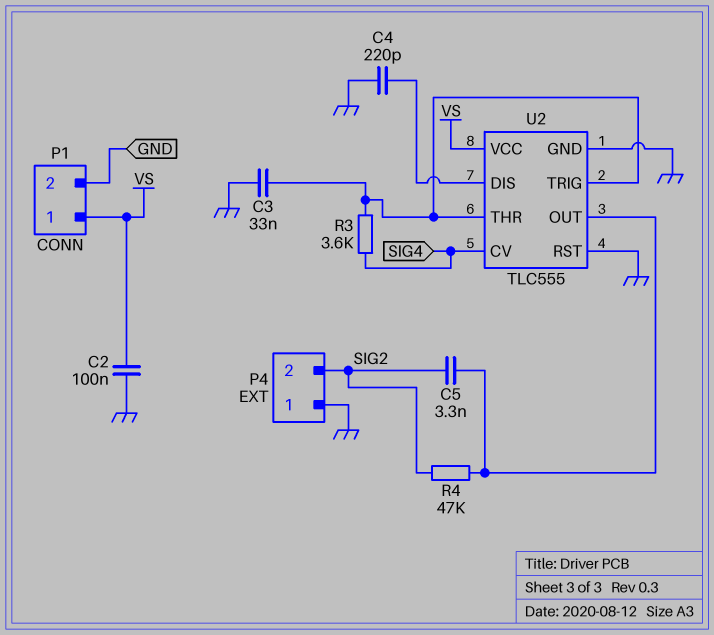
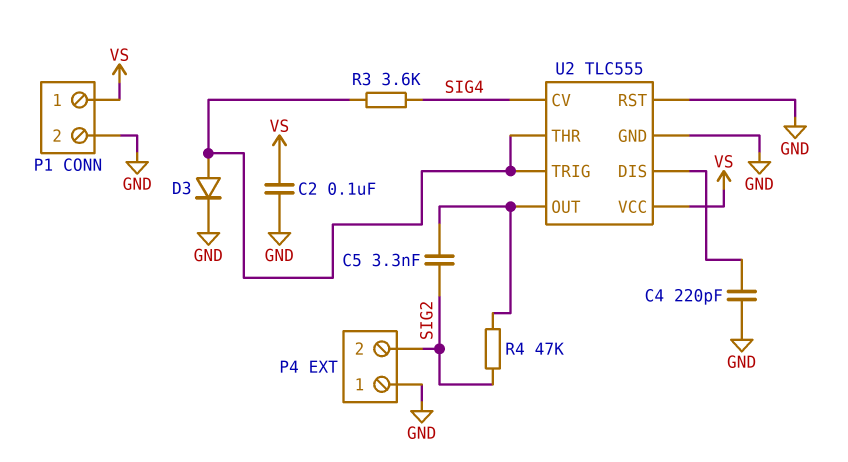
C3: 33nF (GND, U2/THR) -> none
D3: none -> diode (A U2/THR, K GND)

